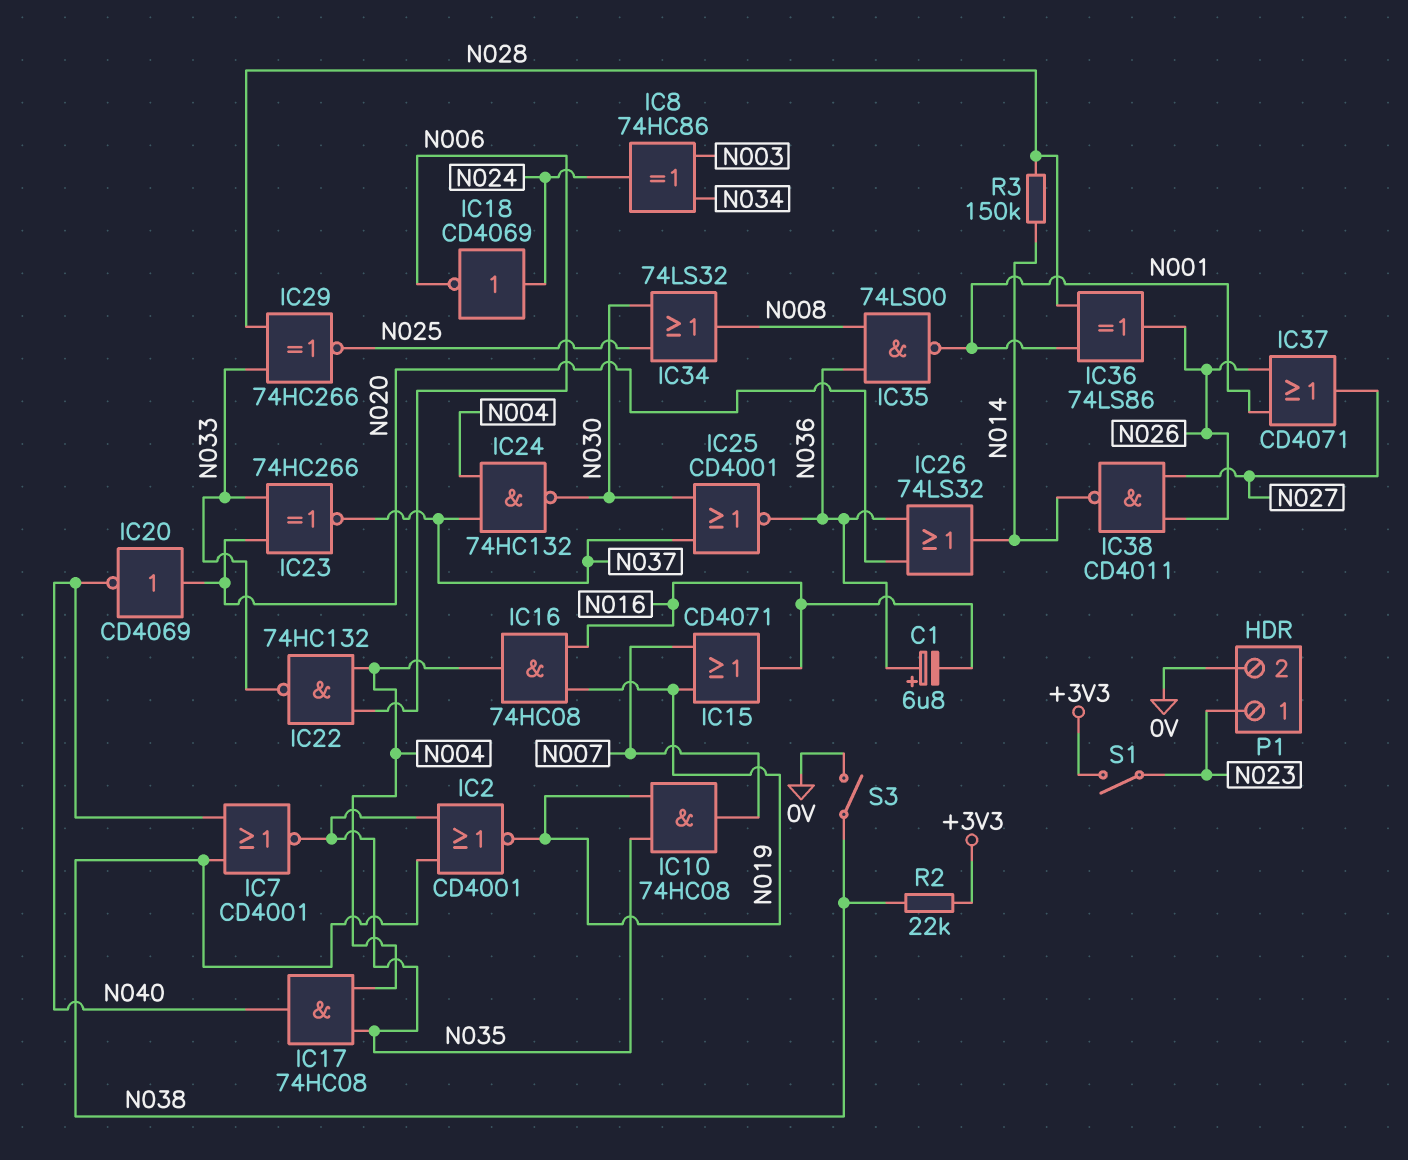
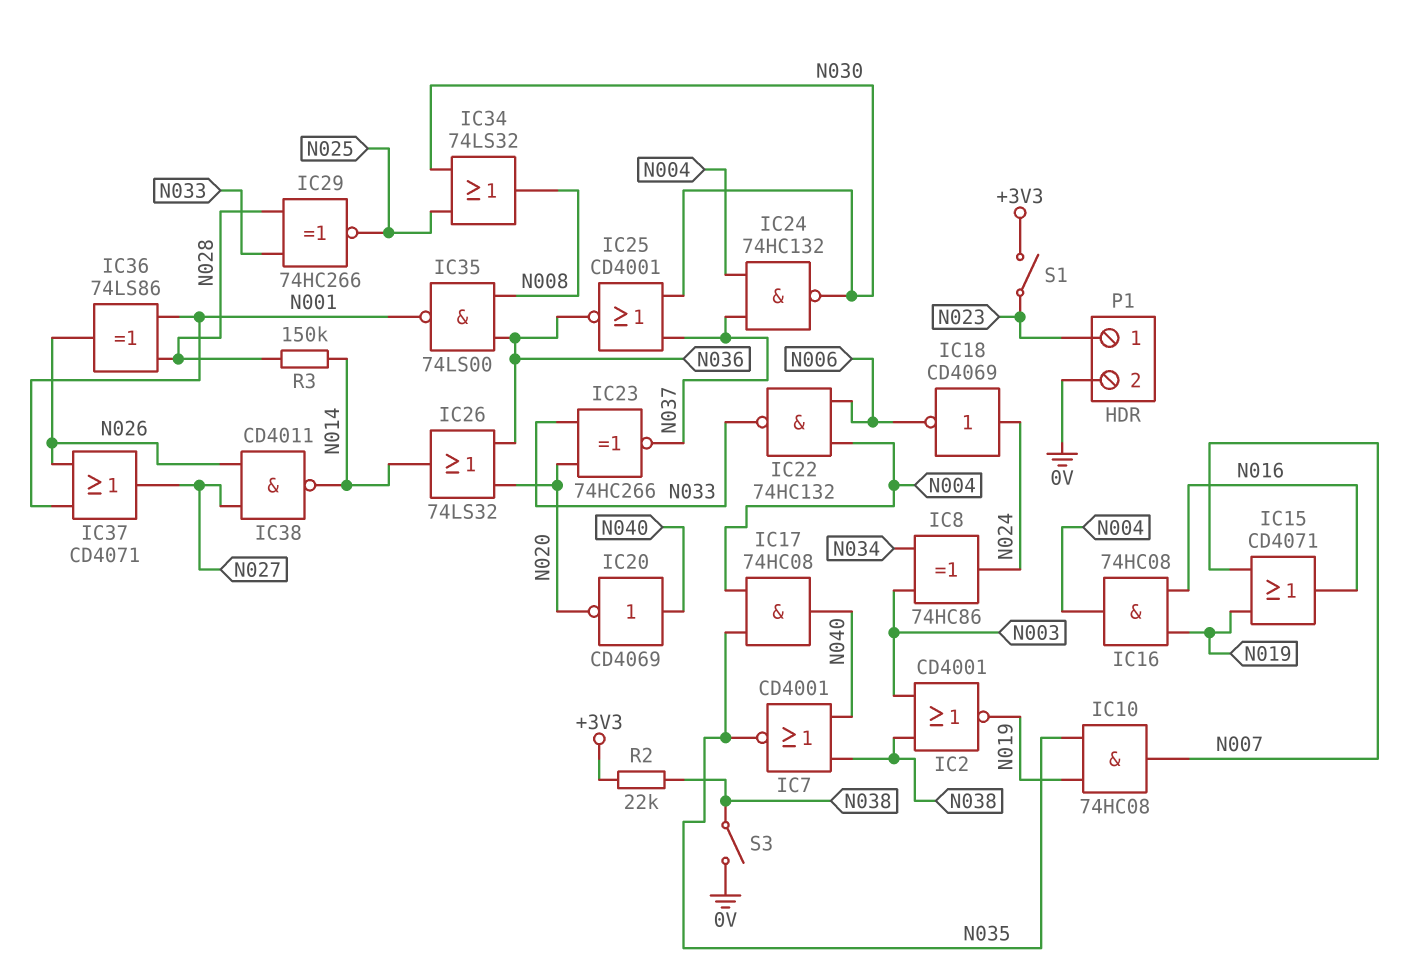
C1: 6.8uF (plus N036, minus N016) -> none
IC2: NOR CD4001 (in N035, in N038, out N019) -> NOR CD4001 (in N003, in N038, out N019)
IC20: NOT CD4069 (in N020, out N040) -> NOT CD4069 (in N040, out N020)

